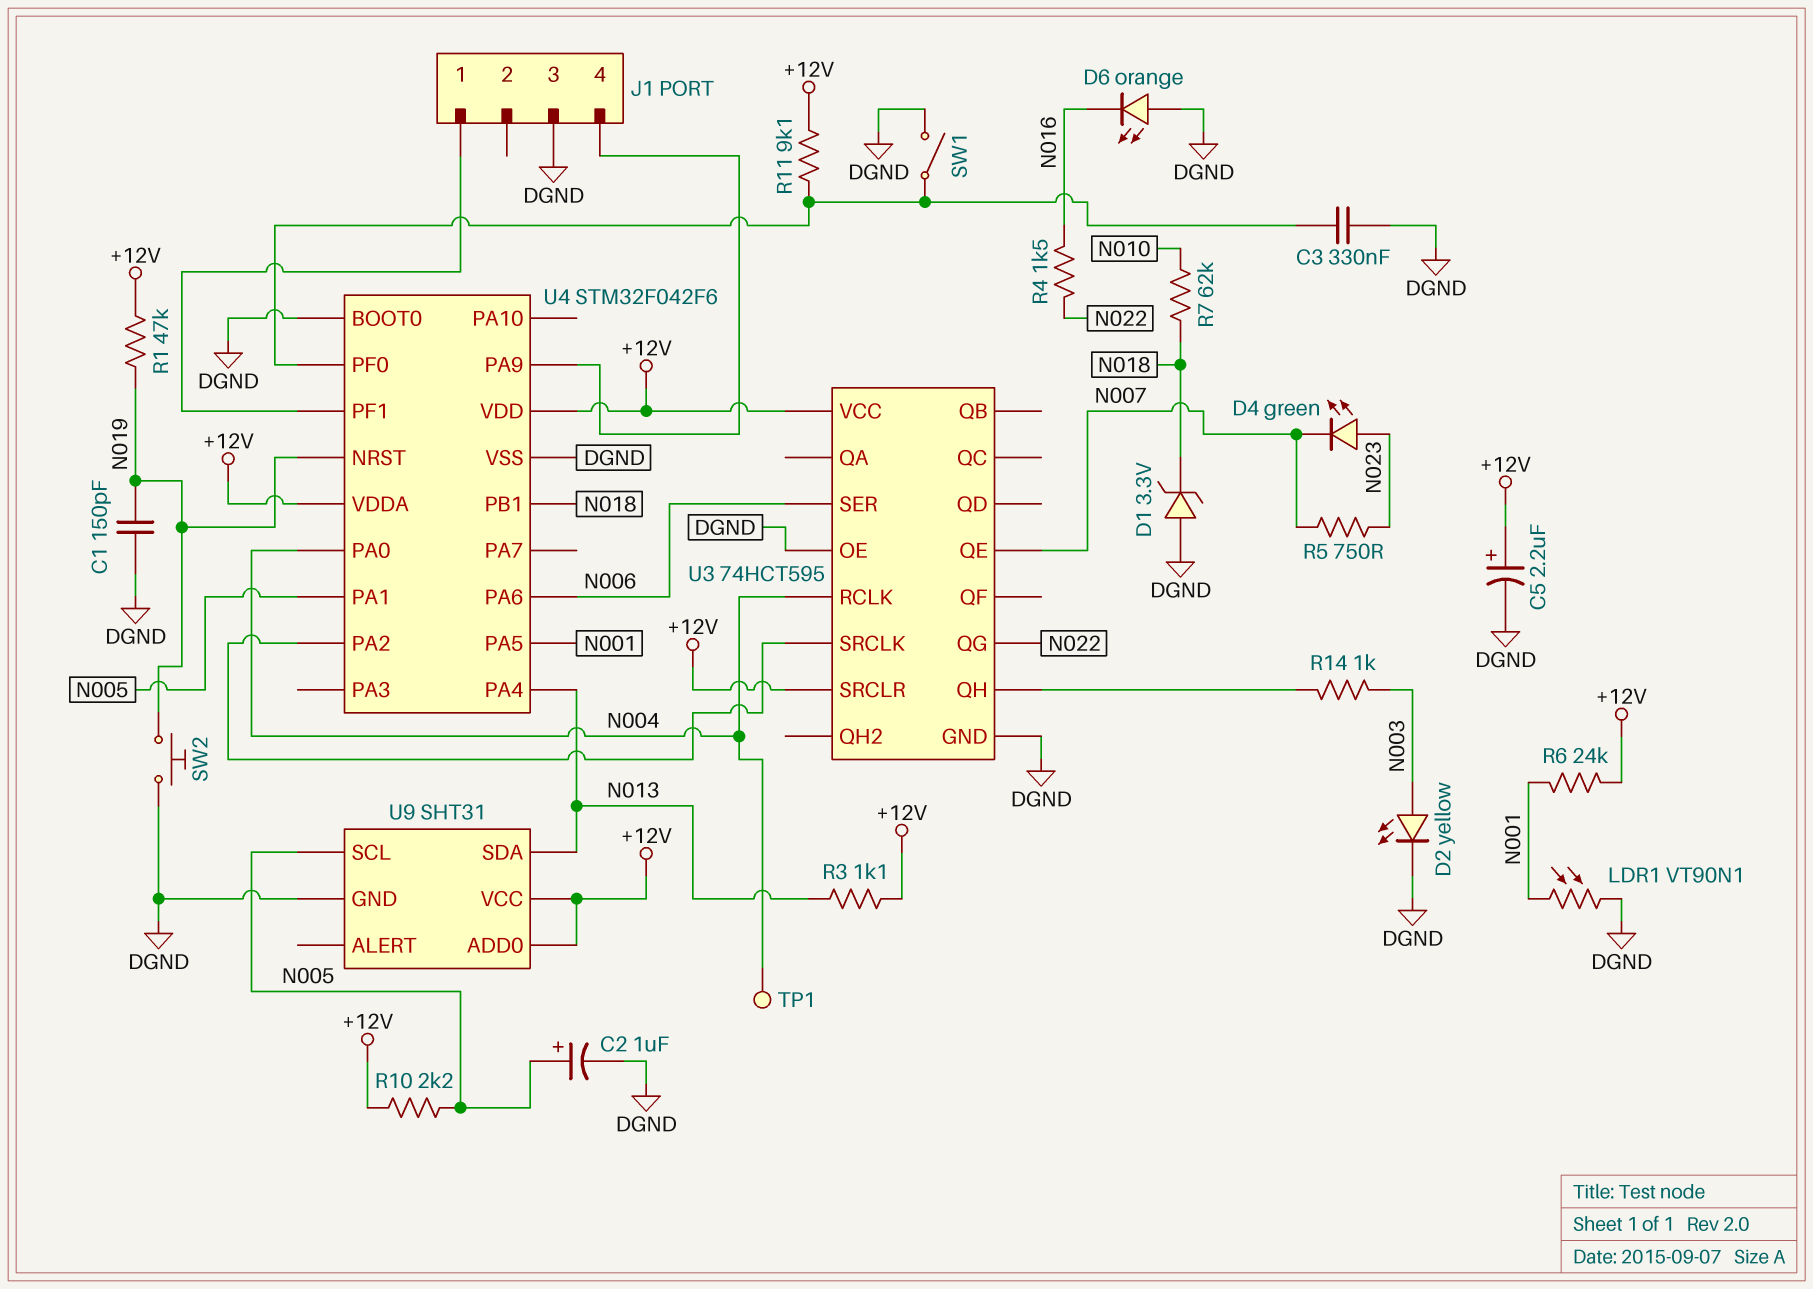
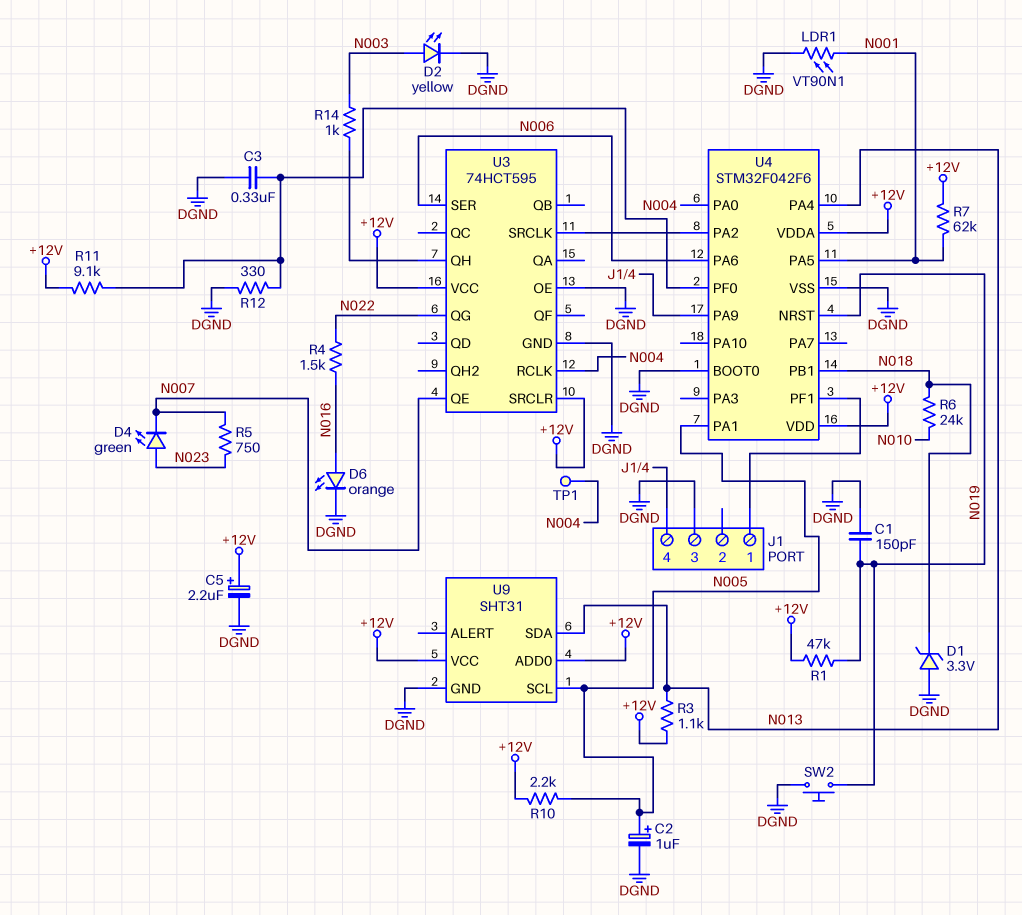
D6: LED orange (A DGND, K N016) -> LED orange (A N016, K DGND)
R6: 24k (+12V, N001) -> 24k (N010, N018)
R7: 62k (N010, N018) -> 62k (+12V, N001)
R12: none -> 330 (DGND, U4/PF0)
SW1: switch (DGND, U4/PF0) -> none

